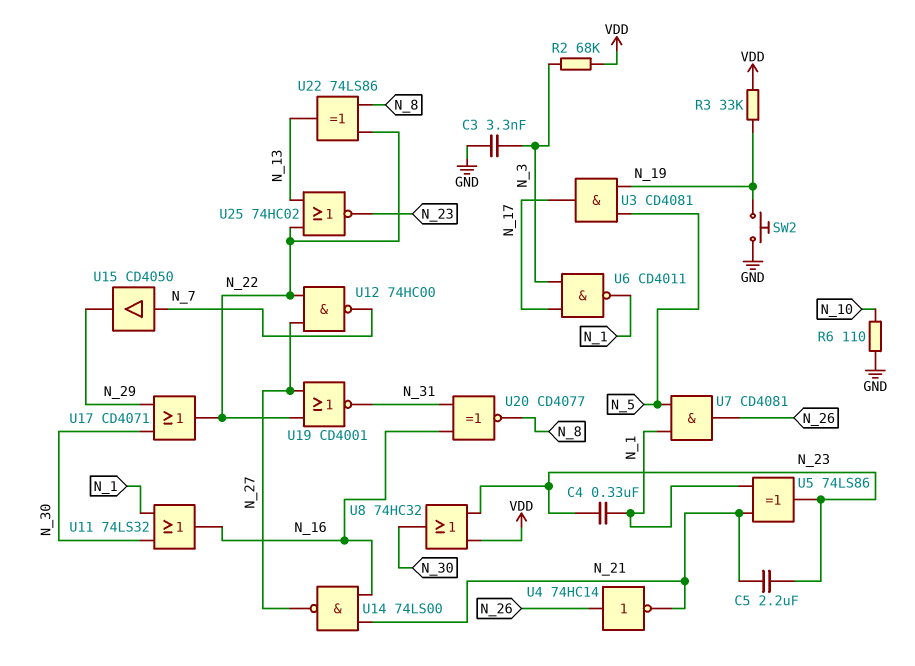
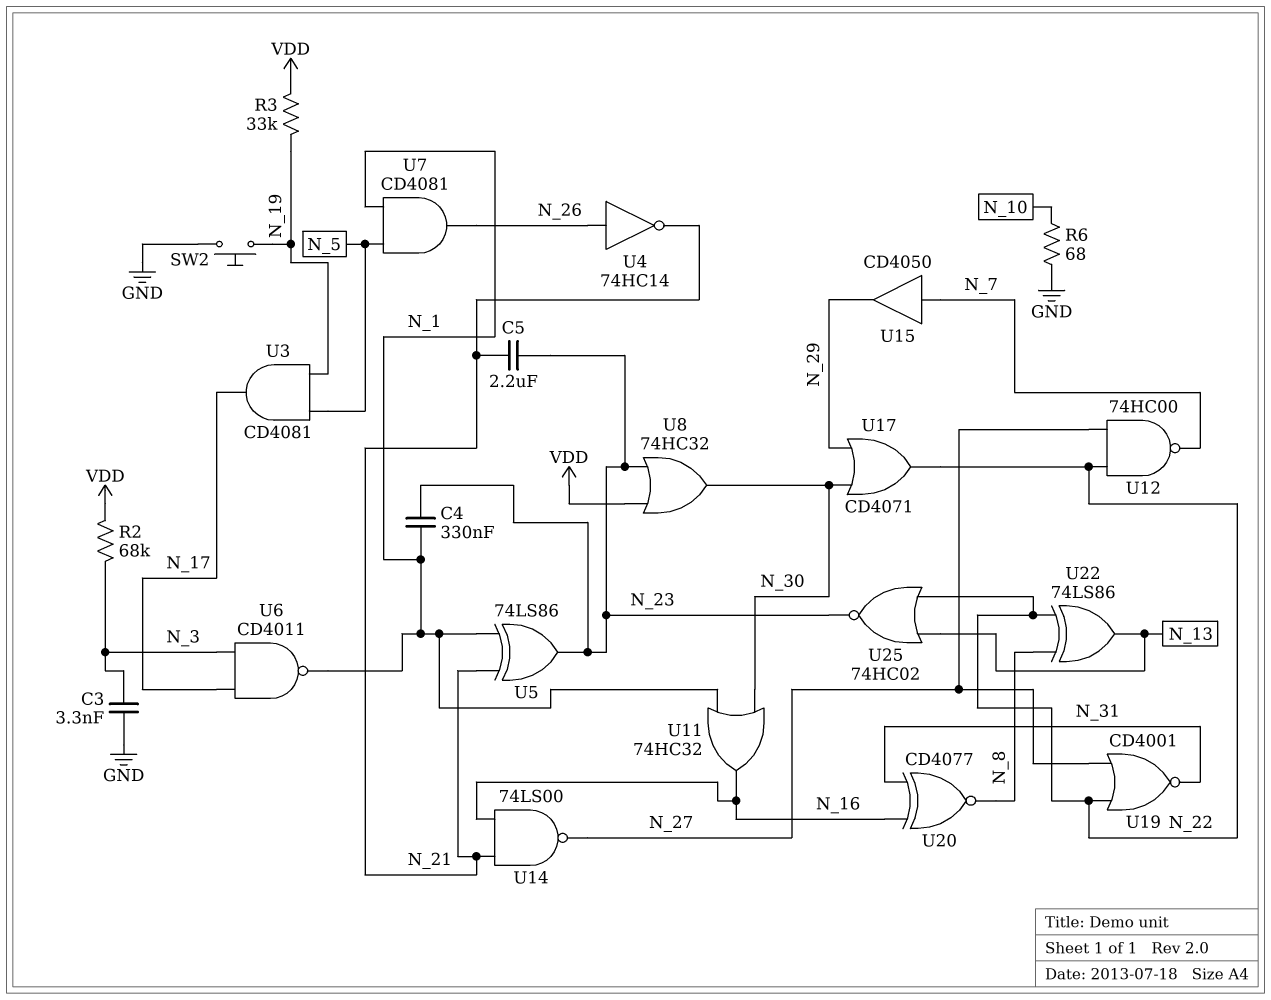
R6: 110 (GND, N_10) -> 68 (GND, N_10)
U11: OR 74LS32 (in N_1, in N_30, out N_16) -> OR 74HC32 (in N_1, in N_30, out N_16)

